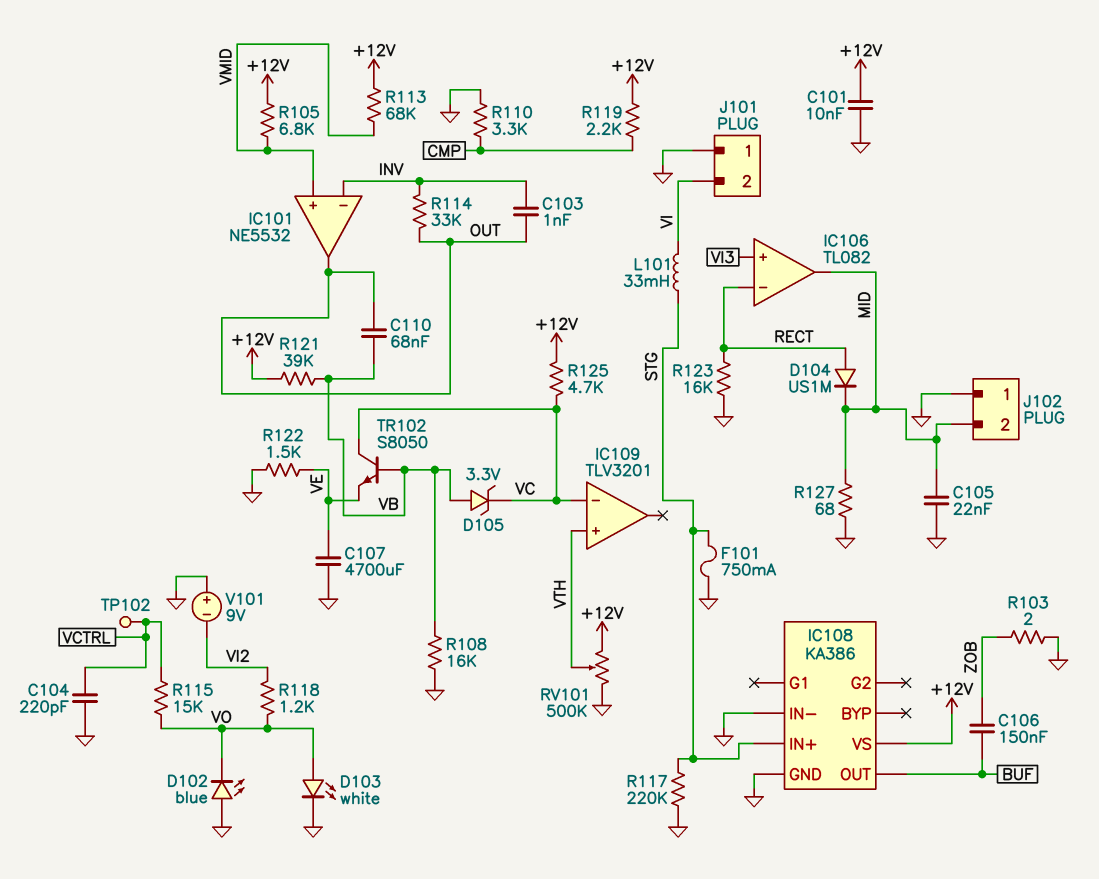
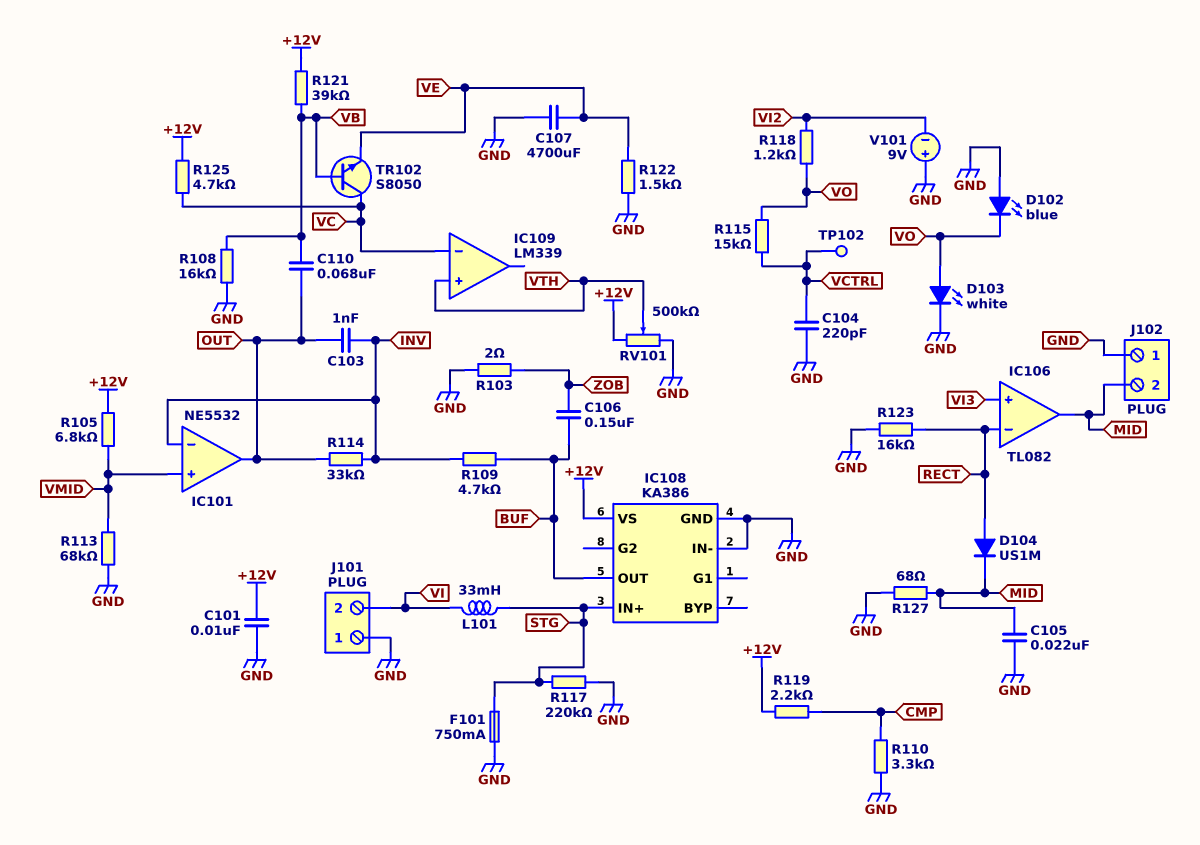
D105: zener 3.3V (A VB, K VC) -> none
IC109: TLV3201 -> LM339
R109: none -> 4.7k (BUF, INV)
R113: 68k (+12V, VMID) -> 68k (GND, VMID)

